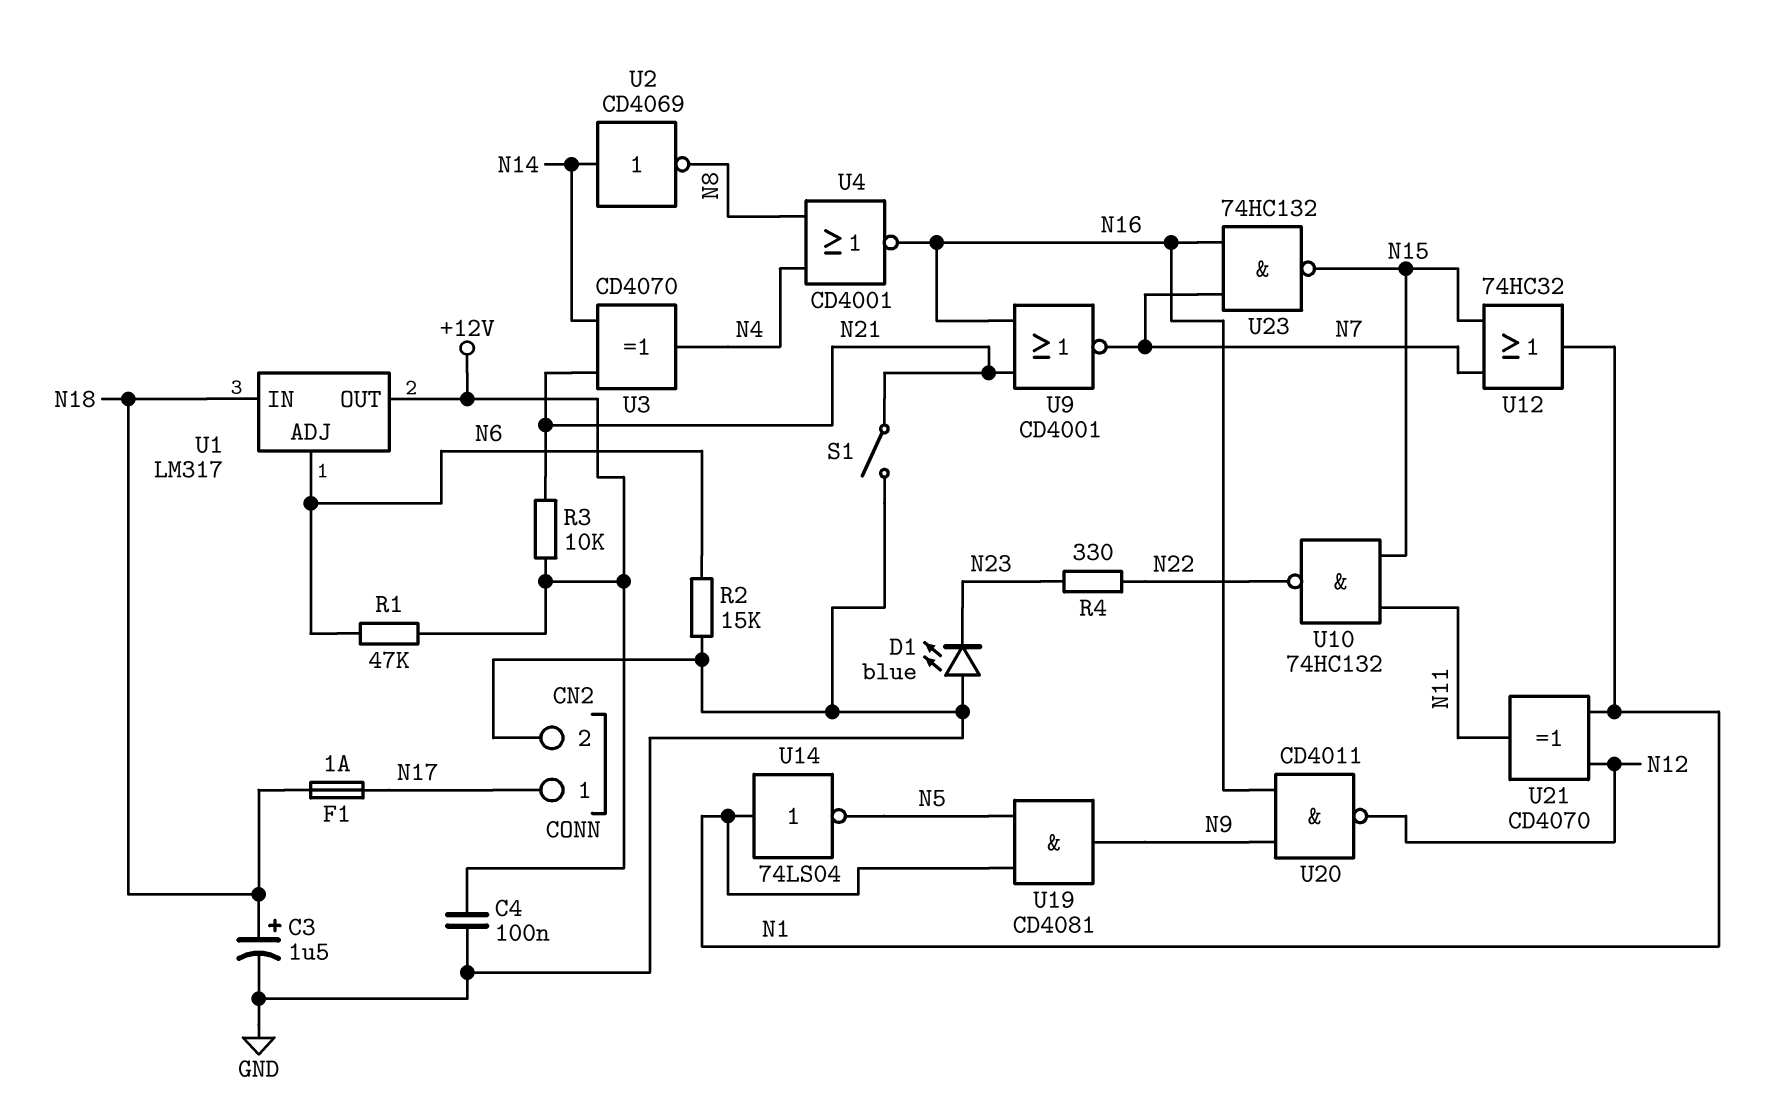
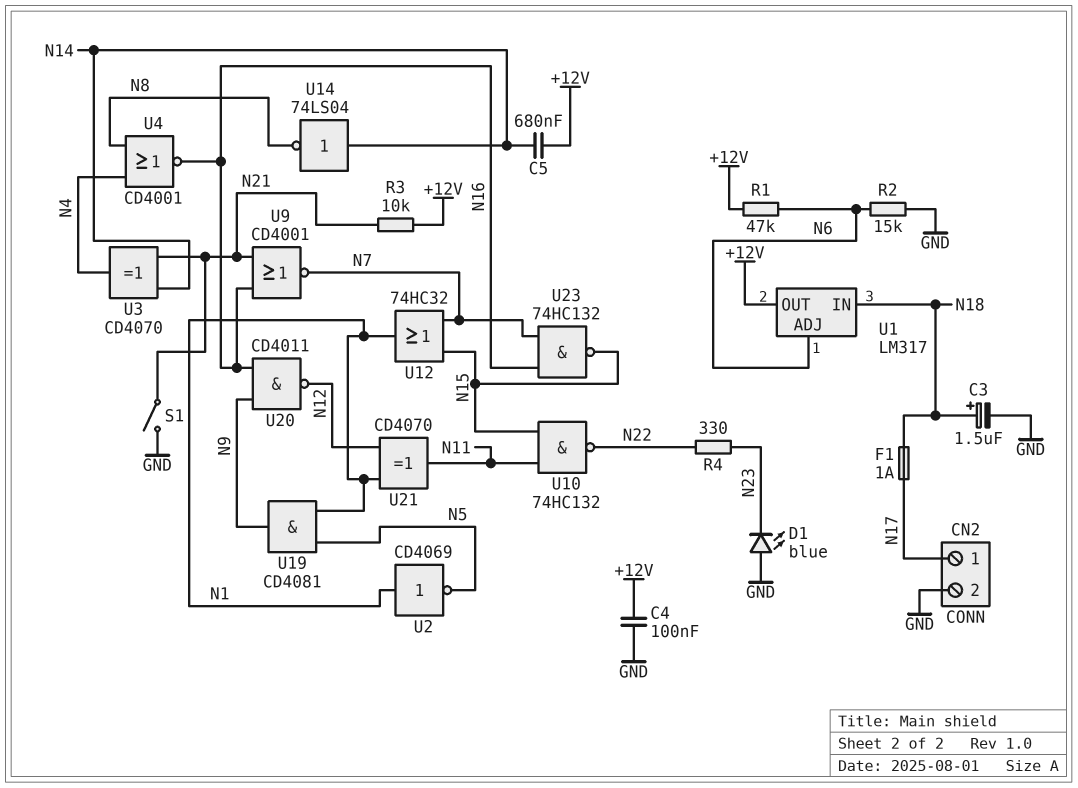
C5: none -> 680nF (+12V, N14)
U2: NOT CD4069 (in N14, out N8) -> NOT CD4069 (in N1, out N5)
U14: NOT 74LS04 (in N1, out N5) -> NOT 74LS04 (in N14, out N8)

